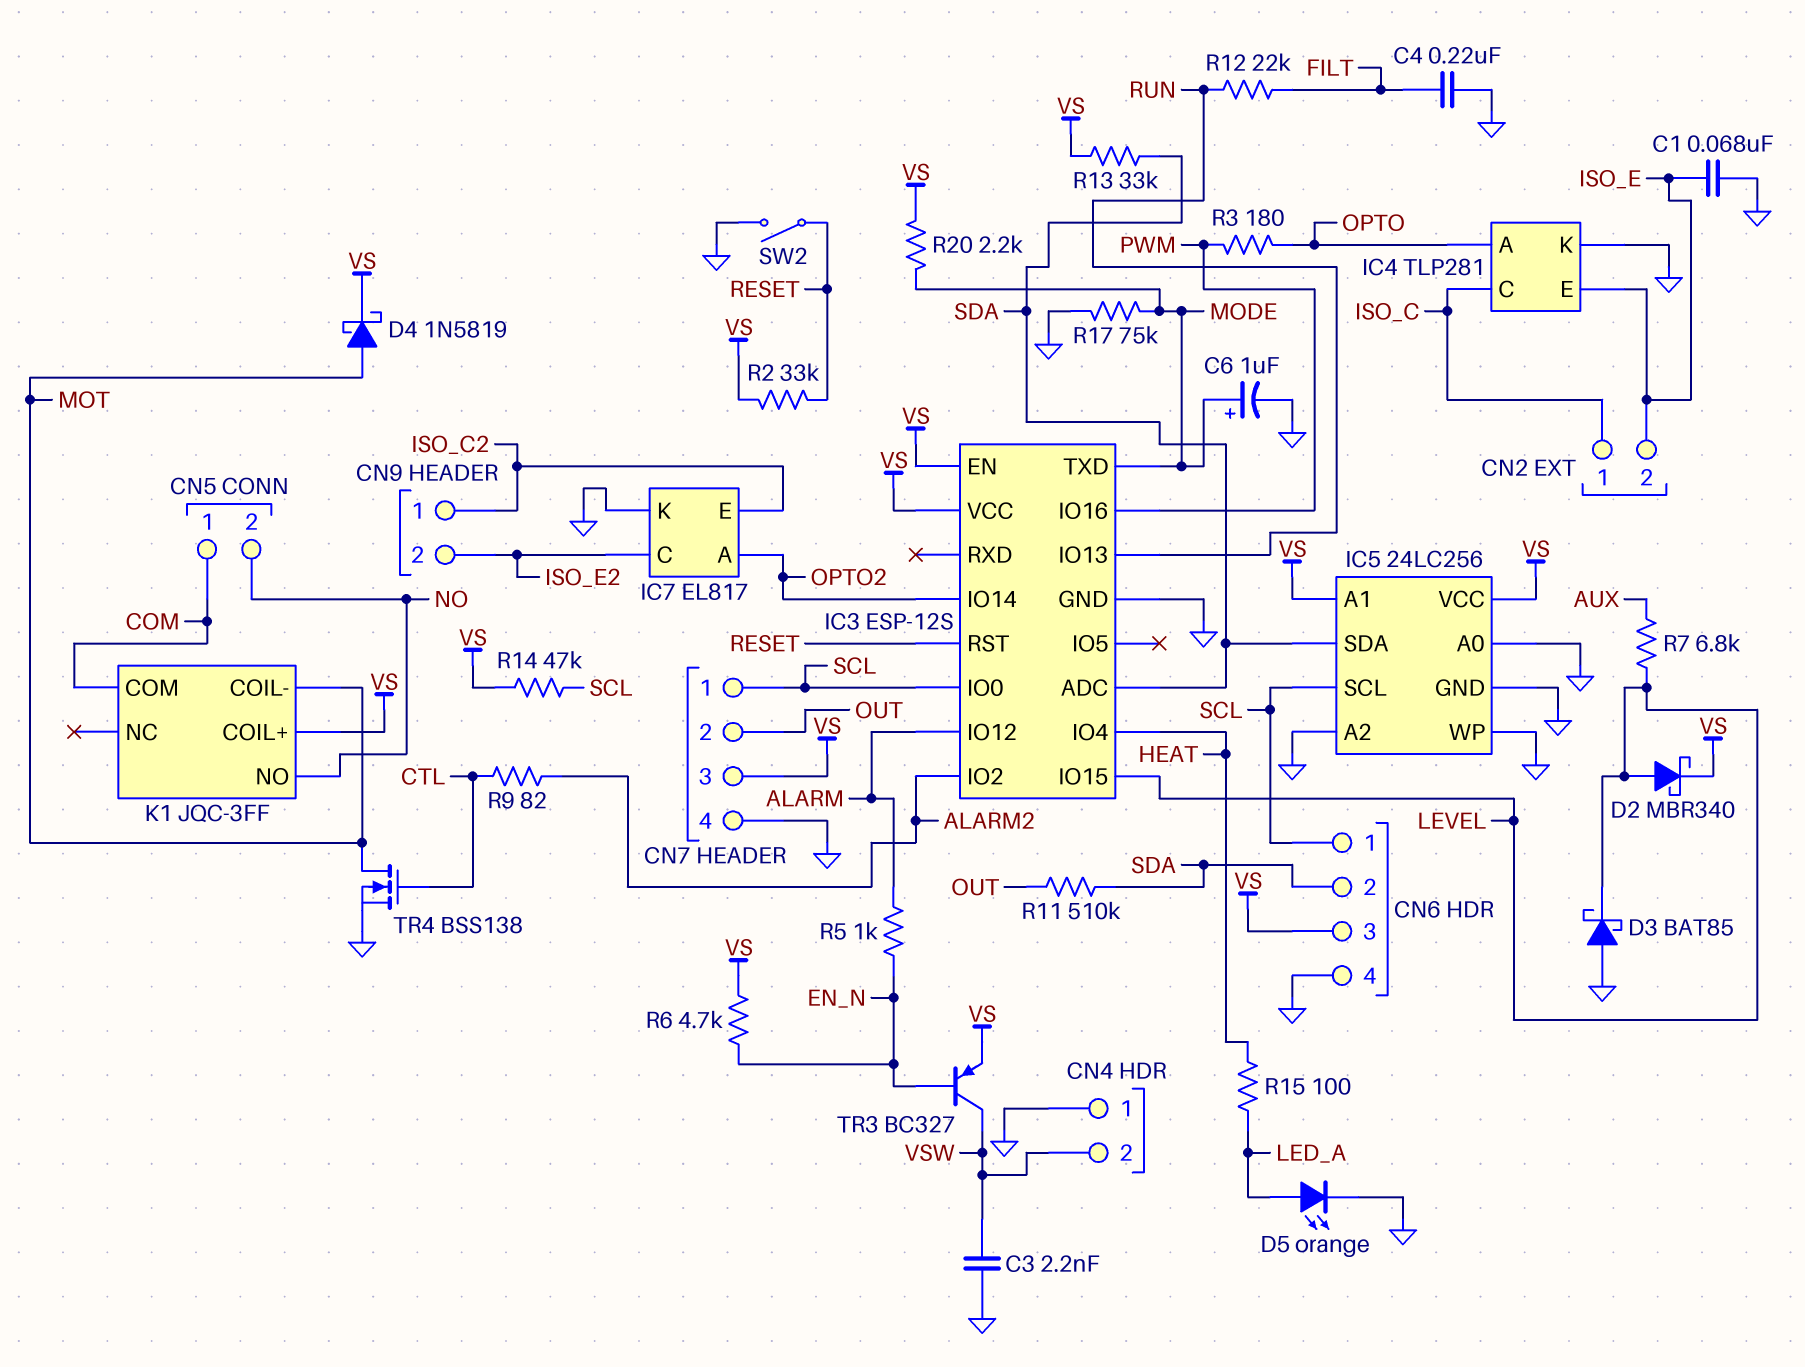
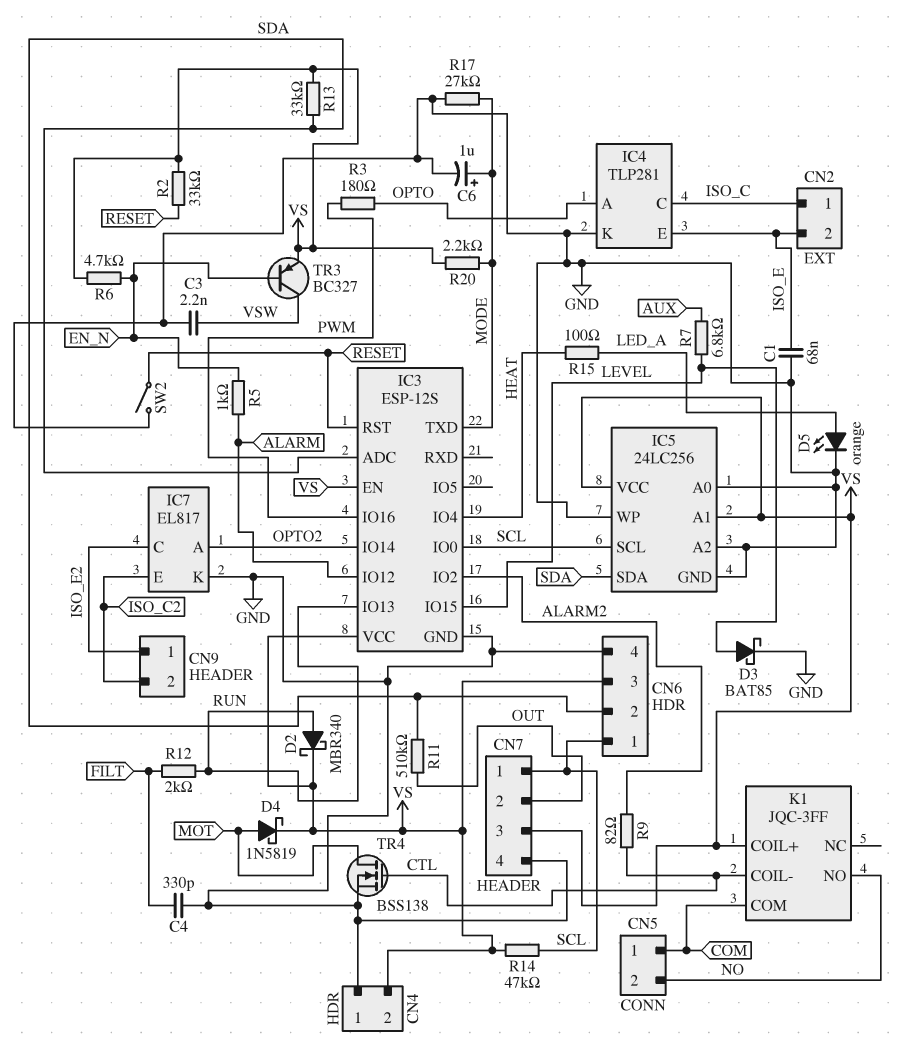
C4: 220nF (FILT, GND) -> 330pF (FILT, GND)
CN4 pin 2: VSW -> VS
CN9 pin 1: ISO_C2 -> ISO_E2
CN9 pin 2: ISO_E2 -> ISO_C2
D2: schottky MBR340 (A LEVEL, K VS) -> schottky MBR340 (A RUN, K VS)
D3: schottky BAT85 (A GND, K LEVEL) -> schottky BAT85 (A LEVEL, K GND)
K1 pin COIL-: MOT -> CTL
R12: 22k (FILT, RUN) -> 2k (FILT, RUN)
R17: 75k (GND, MODE) -> 27k (GND, MODE)

